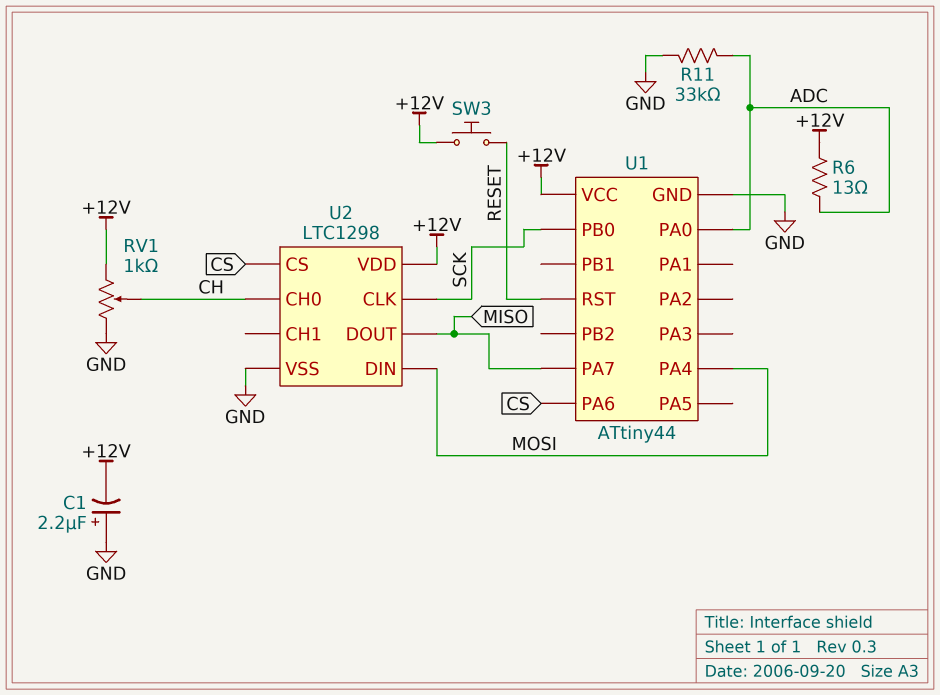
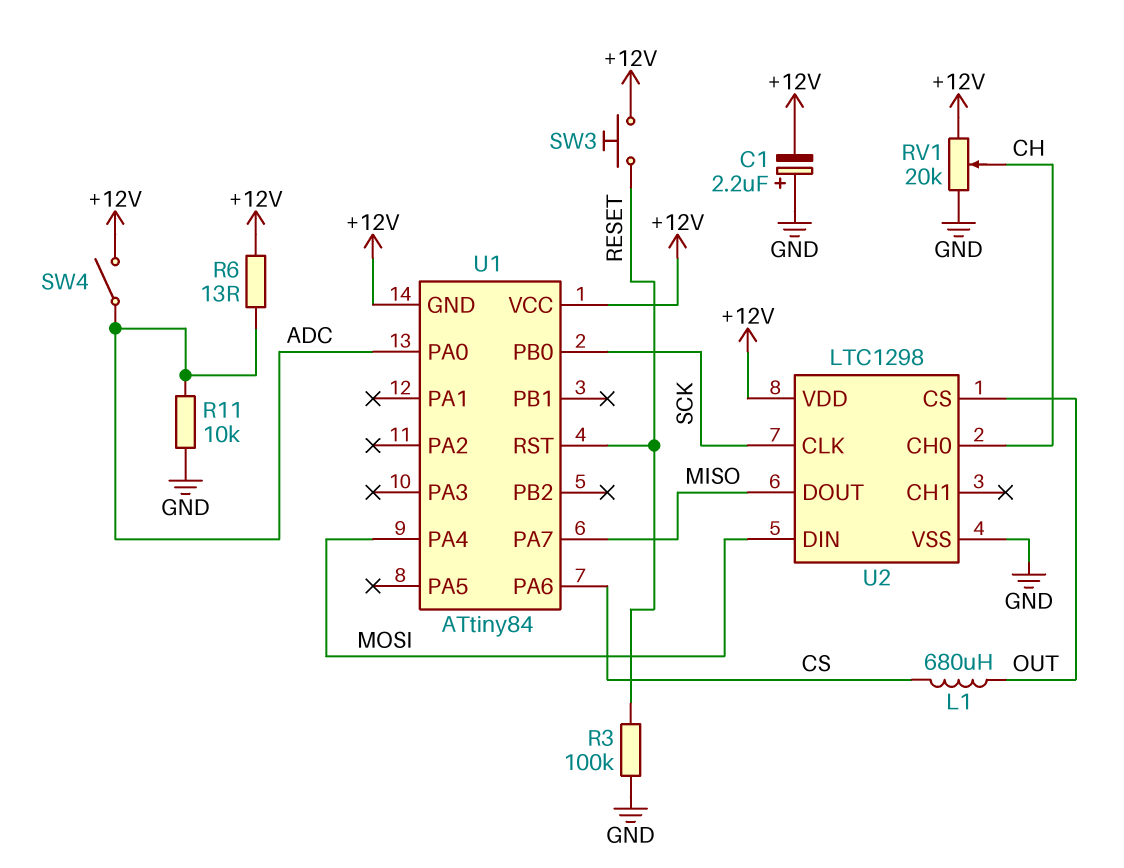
L1: none -> 680uH (CS, OUT)
R3: none -> 100k (GND, RESET)
R11: 33k (ADC, GND) -> 10k (ADC, GND)
RV1: 1k (+12V, GND, wiper CH) -> 20k (+12V, GND, wiper CH)
SW4: none -> switch (+12V, ADC)
U1: ATtiny44 -> ATtiny84
U1 pin GND: GND -> +12V
U2 pin CS: CS -> OUT

